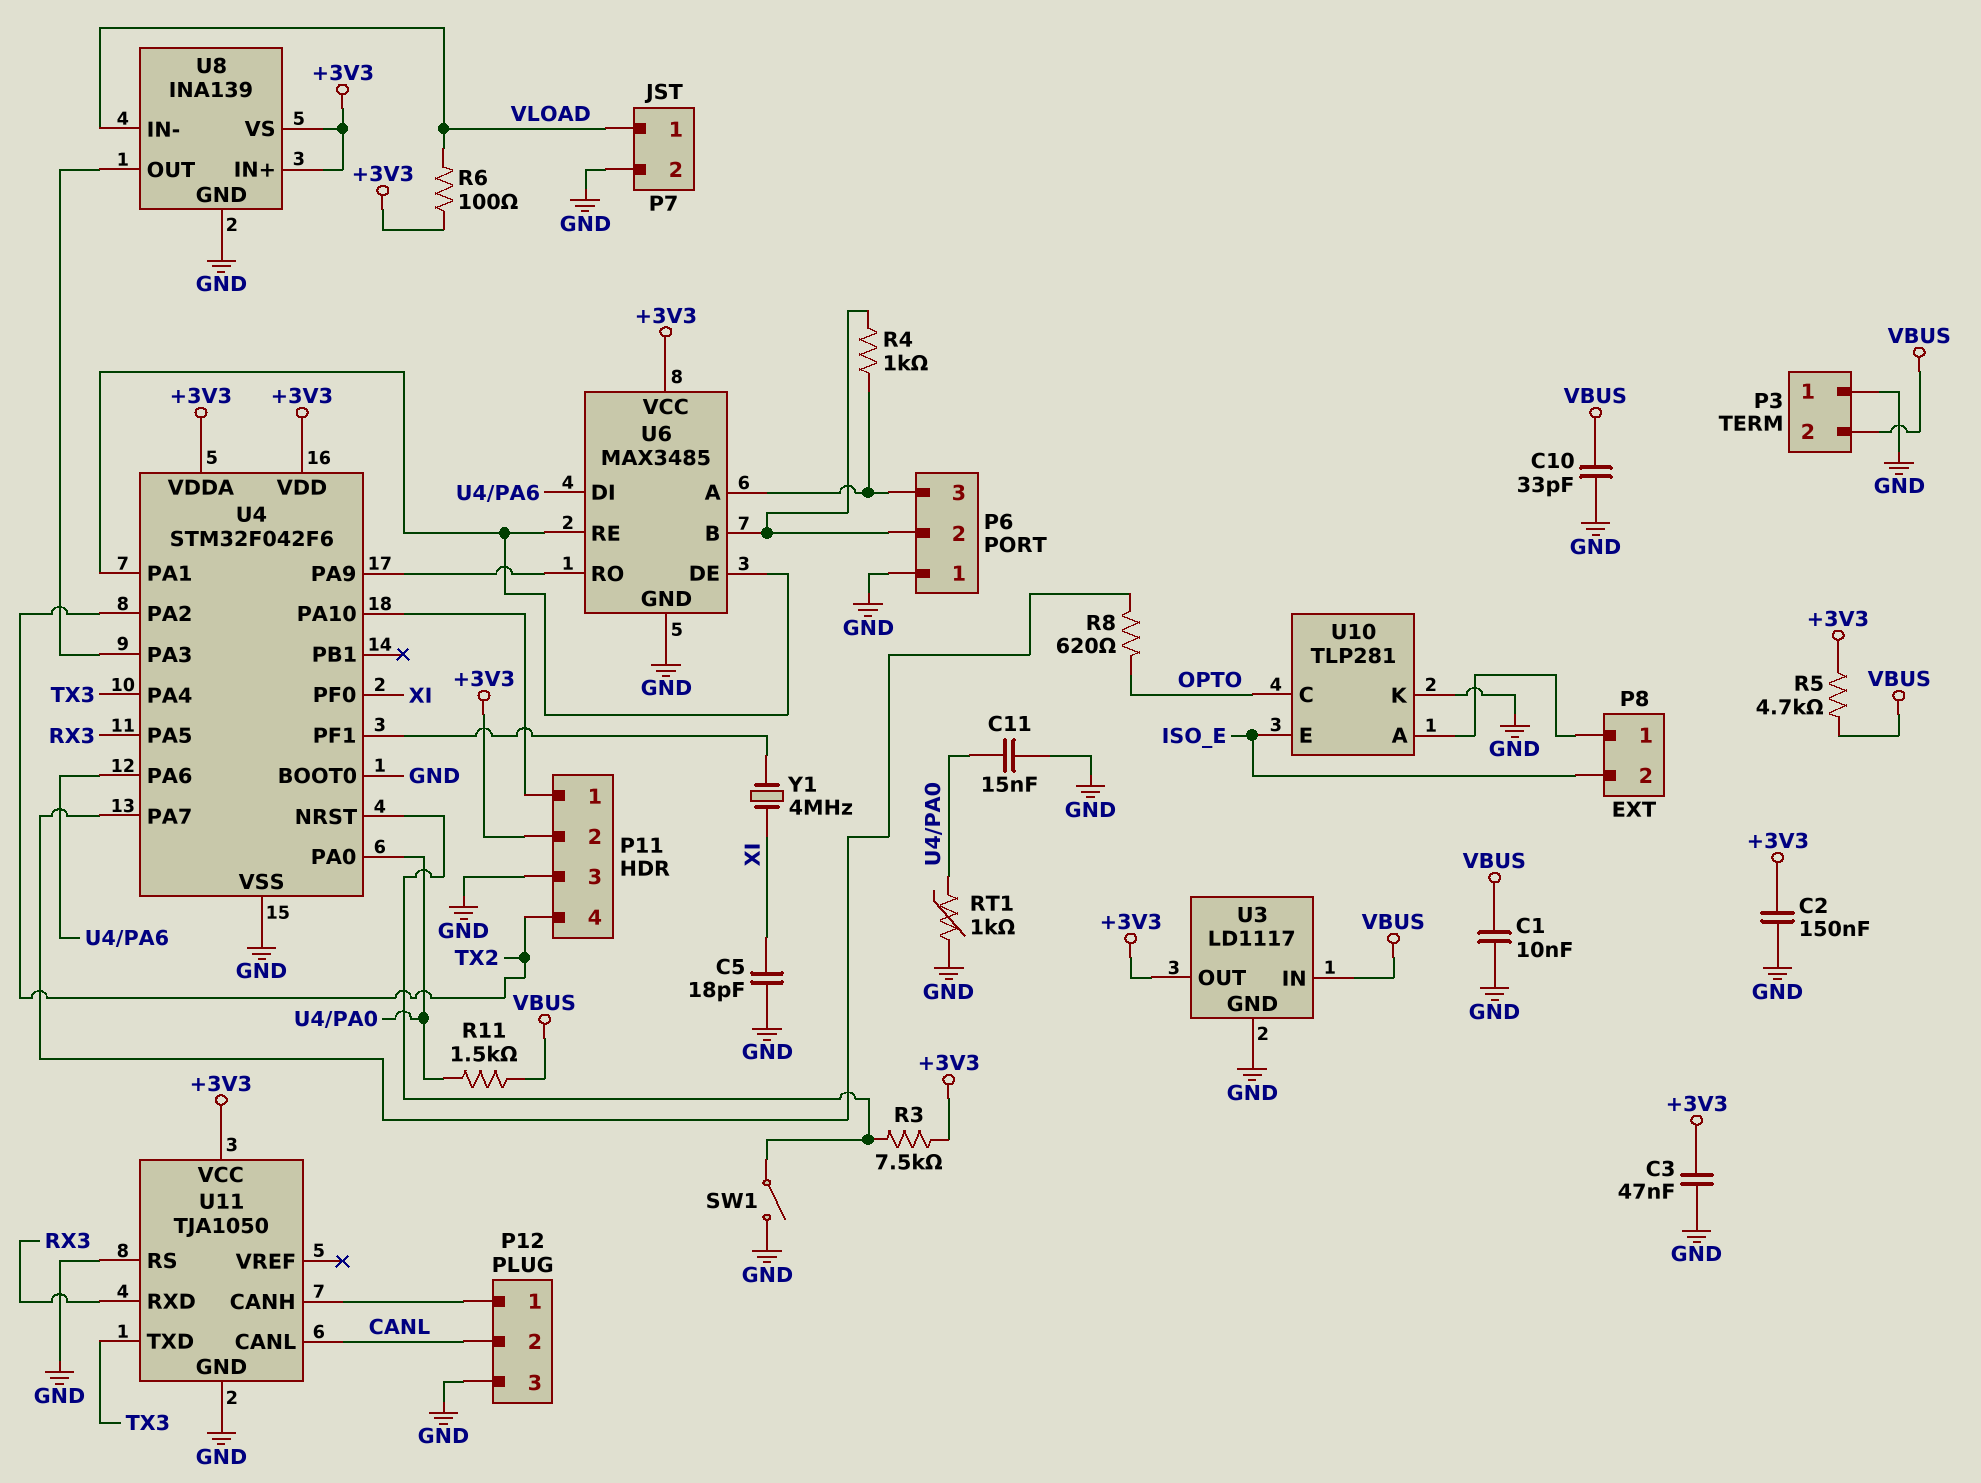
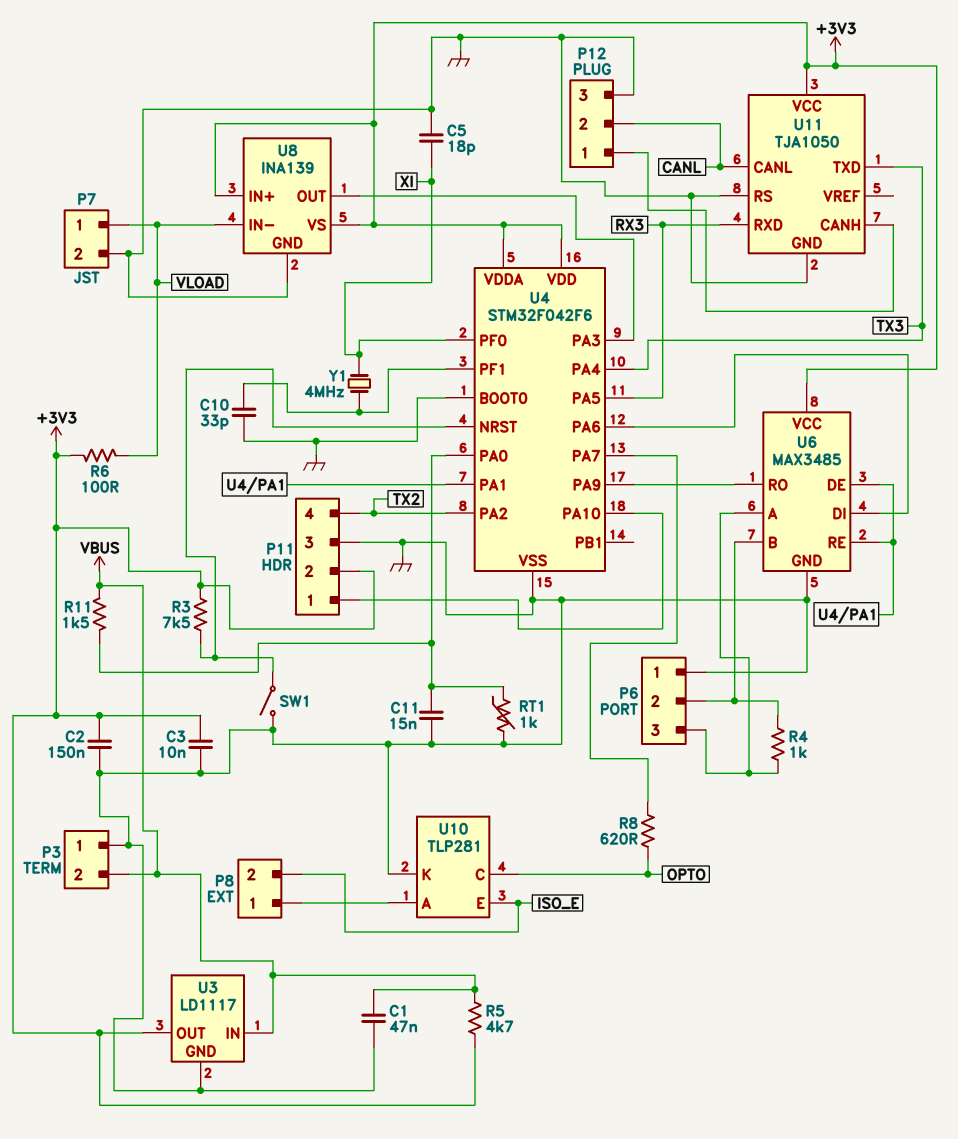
C1: 10nF (GND, VBUS) -> 47nF (GND, VBUS)
C3: 47nF (+3V3, GND) -> 10nF (+3V3, GND)
C10: 33pF (GND, VBUS) -> 33pF (GND, U4/PF1)

